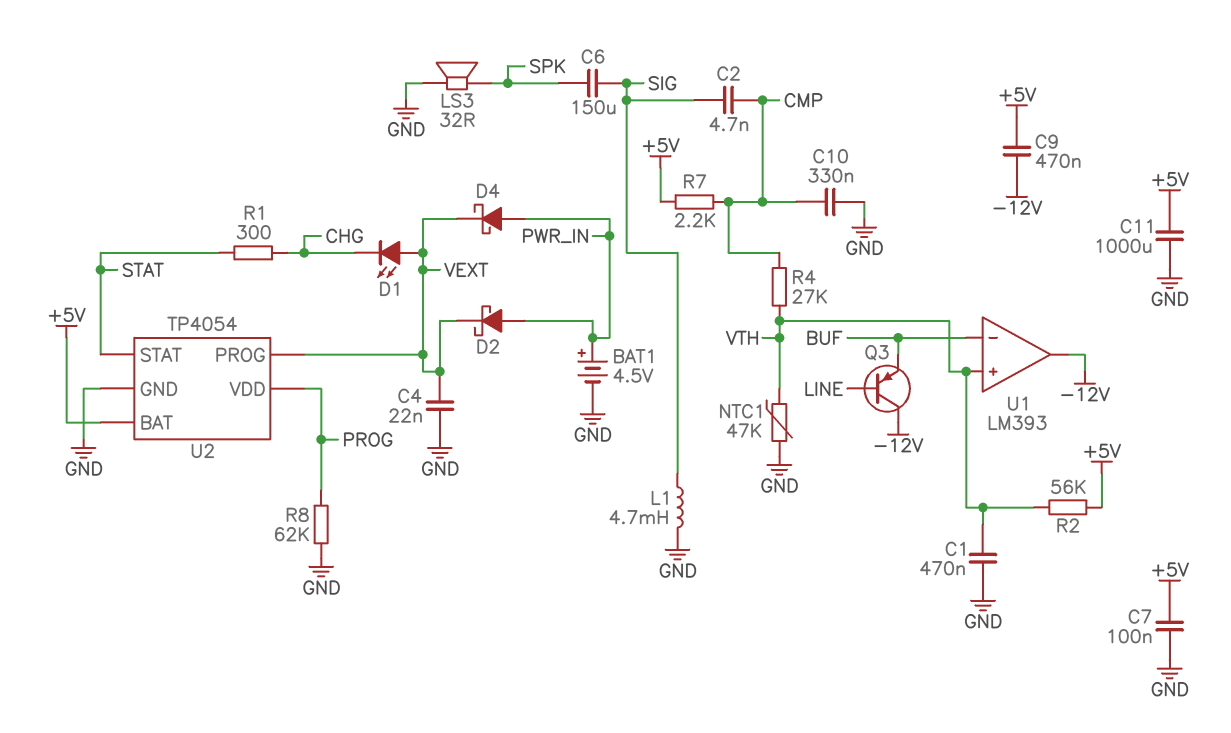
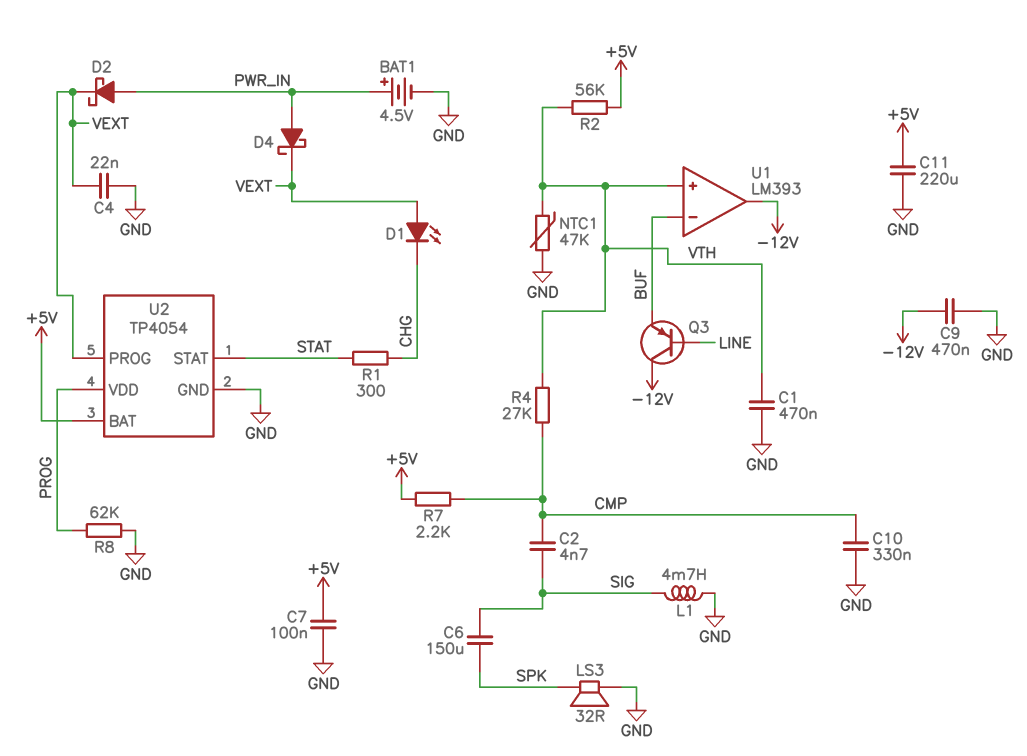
C9: 470nF (+5V, -12V) -> 470nF (-12V, GND)
C11: 1000uF (+5V, GND) -> 220uF (+5V, GND)

